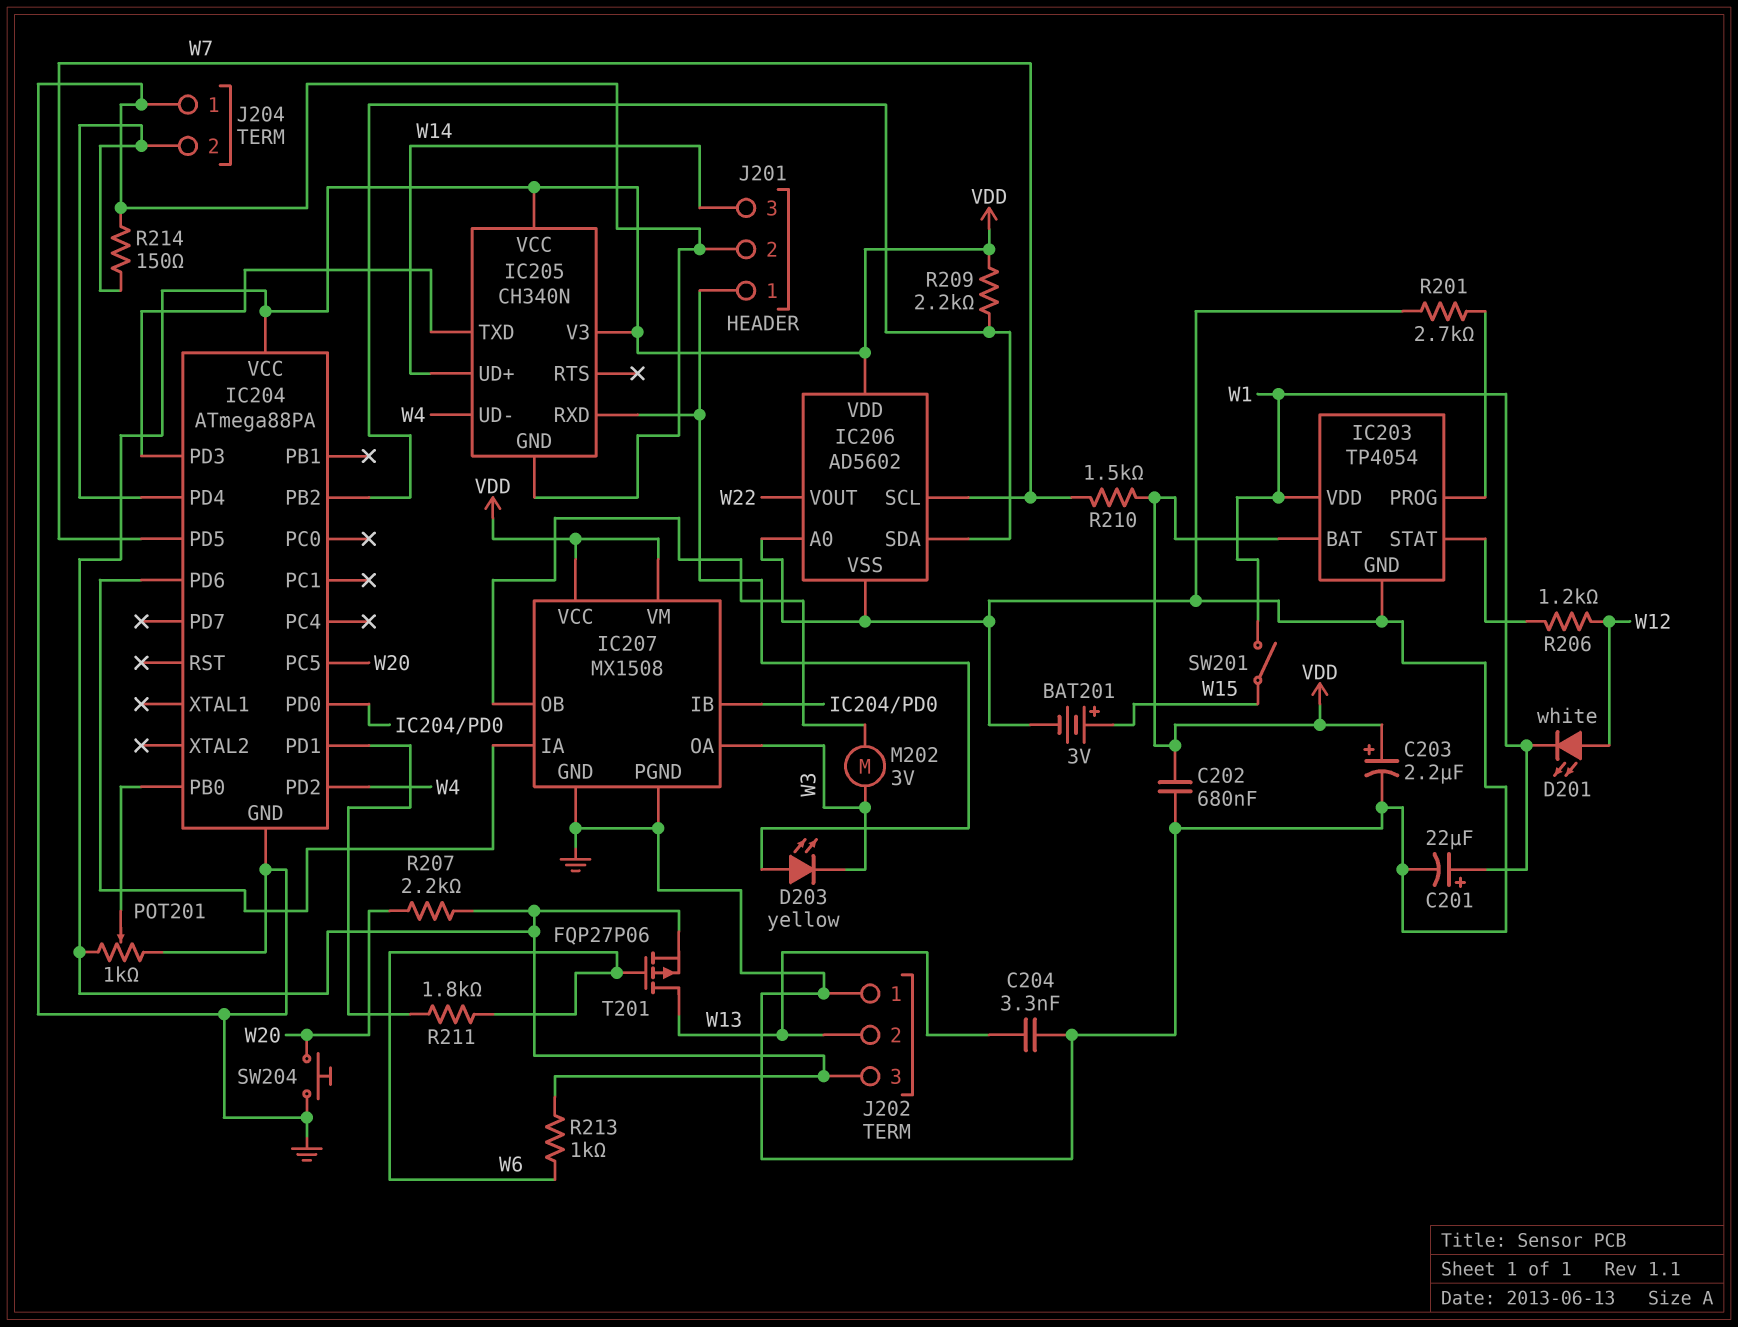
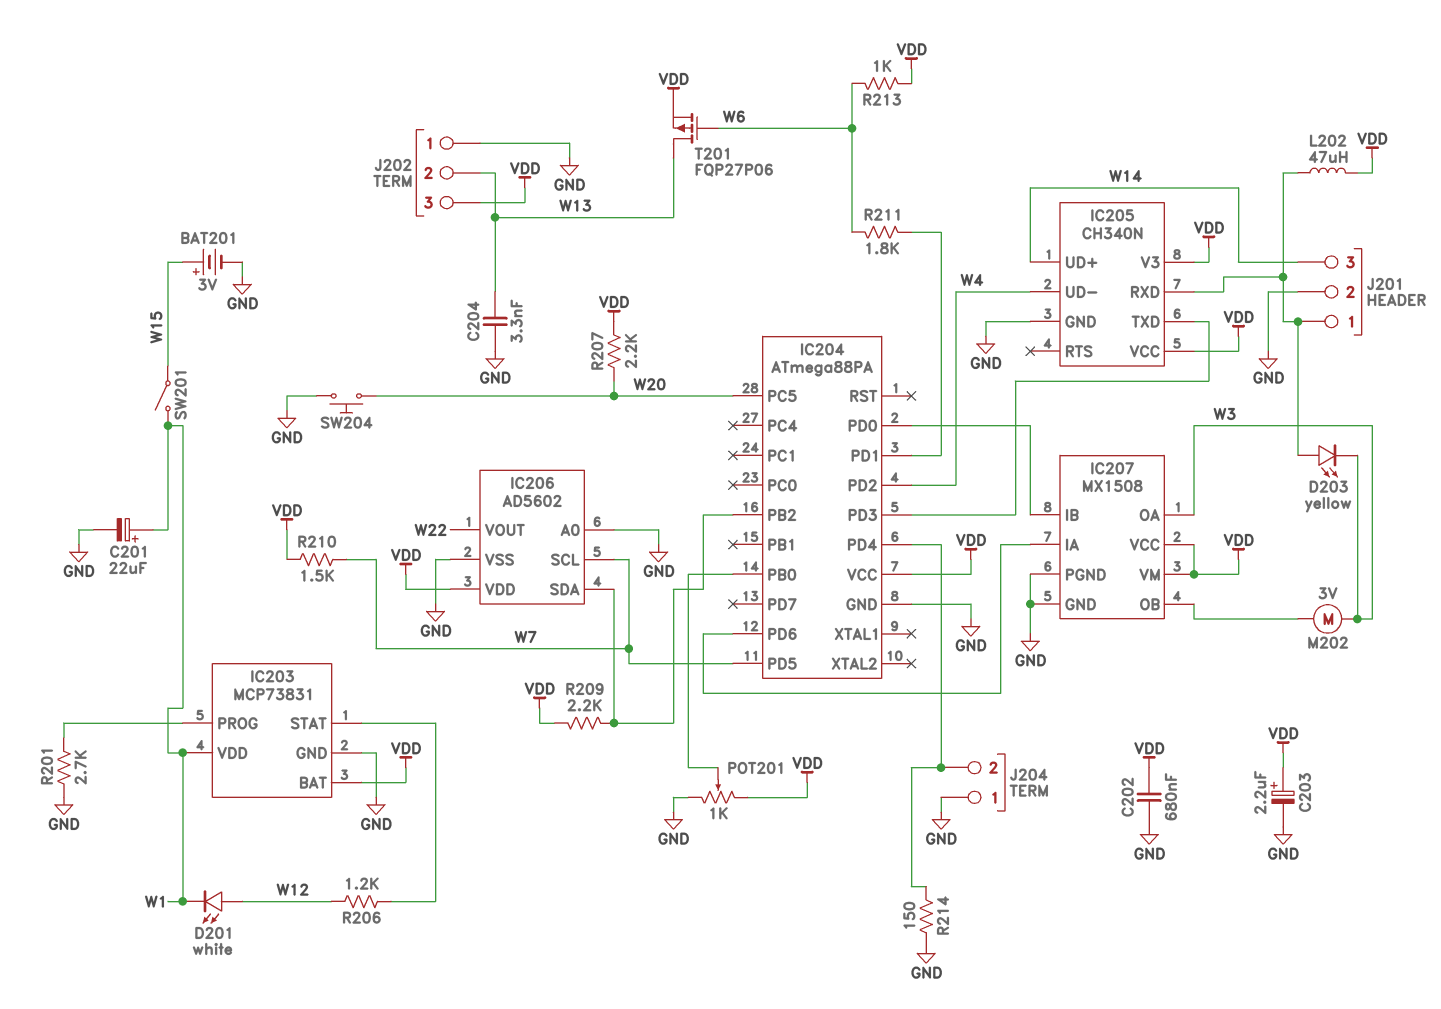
IC203: TP4054 -> MCP73831
L202: none -> 47uH (IC205/RXD, VDD)

